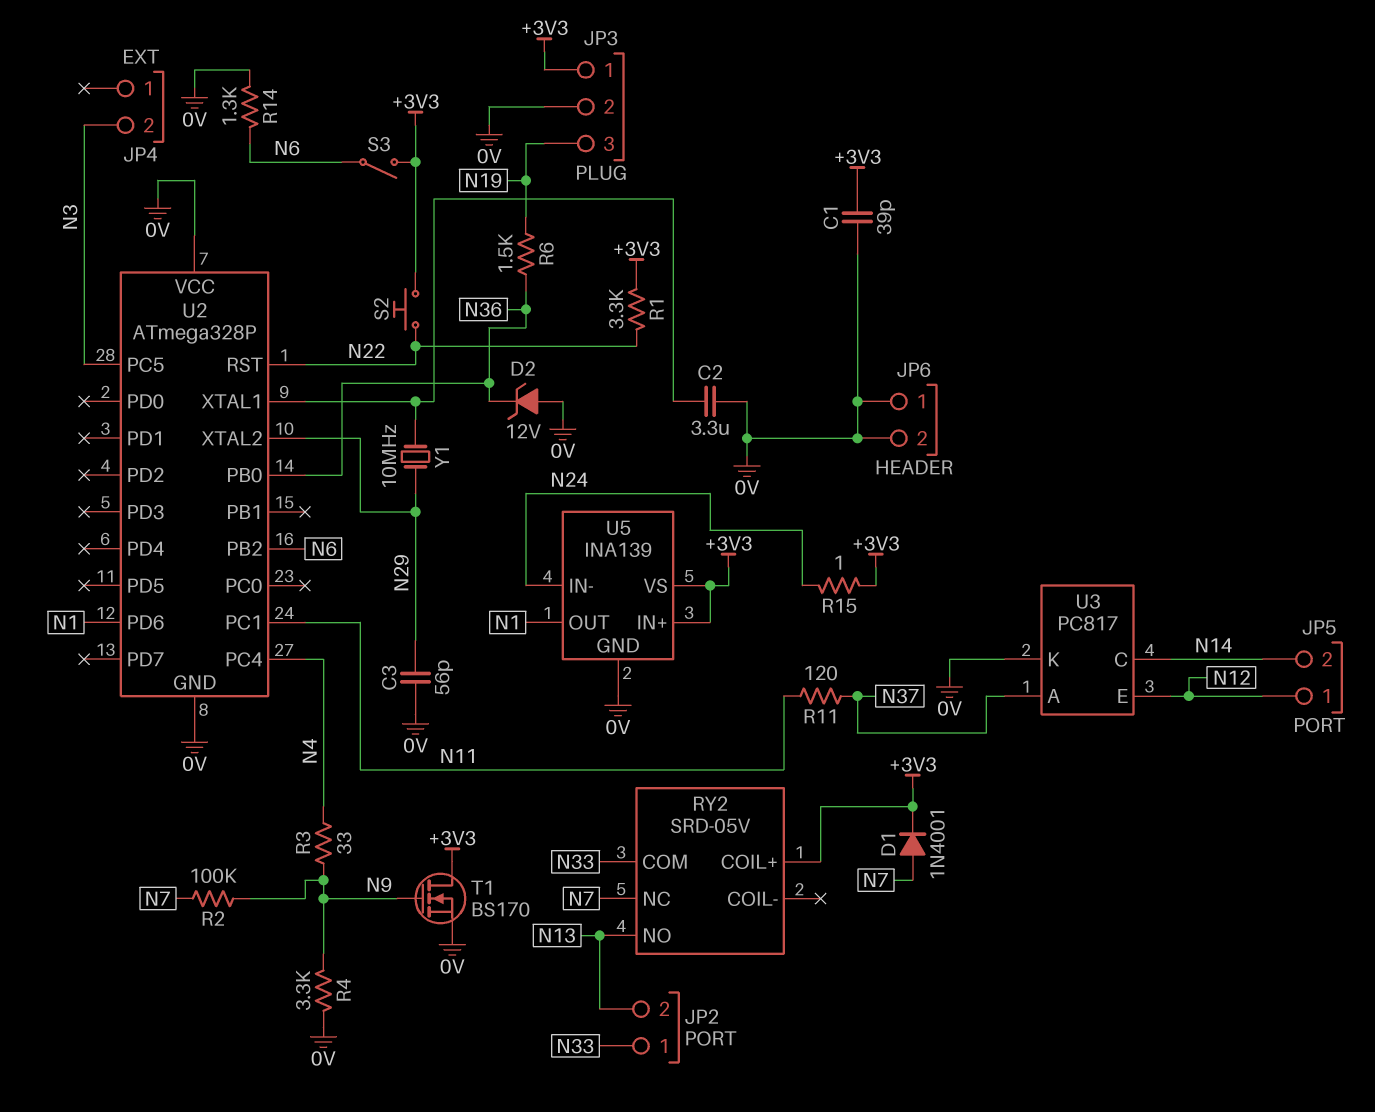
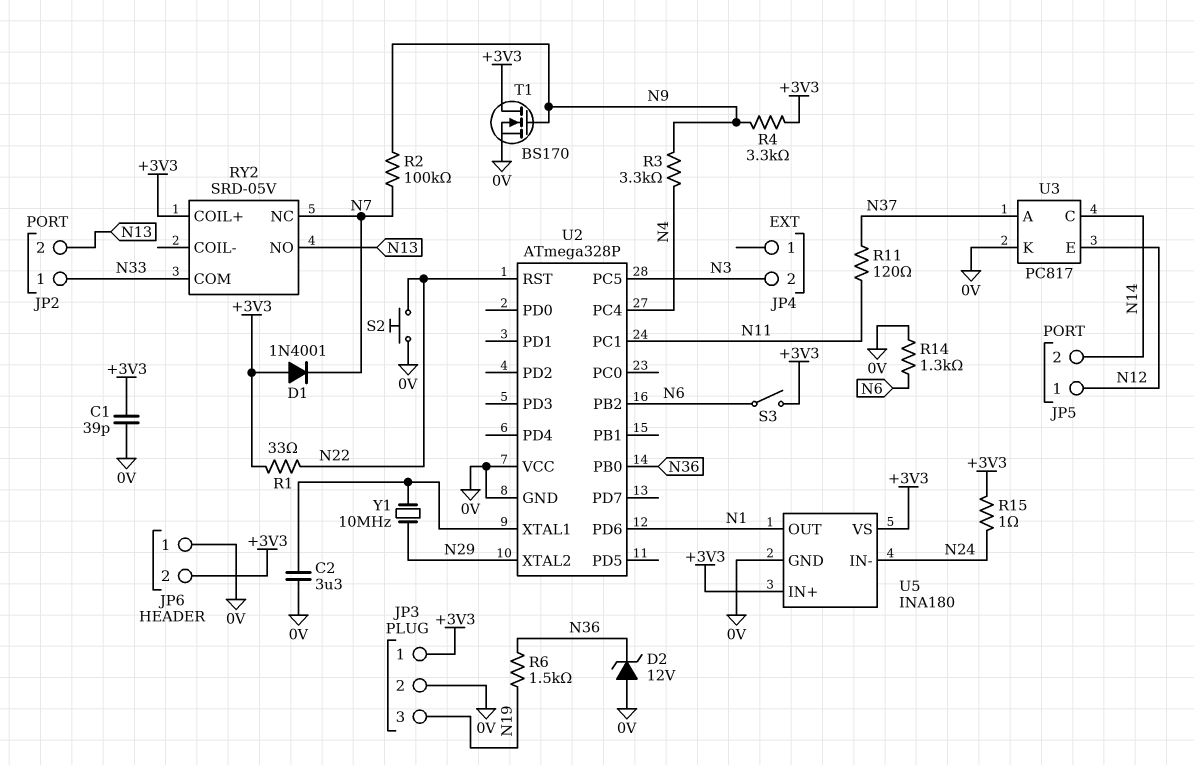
C3: 56pF (0V, N29) -> none
D1: diode 1N4001 (A N7, K +3V3) -> diode 1N4001 (A +3V3, K N7)
JP6 pin 2: 0V -> +3V3
R1: 3.3k (+3V3, N22) -> 33 (+3V3, N22)
R3: 33 (N4, N9) -> 3.3k (N4, N9)
R4: 3.3k (0V, N9) -> 3.3k (+3V3, N9)
S2: button (+3V3, N22) -> button (0V, N22)
U5: INA139 -> INA180

